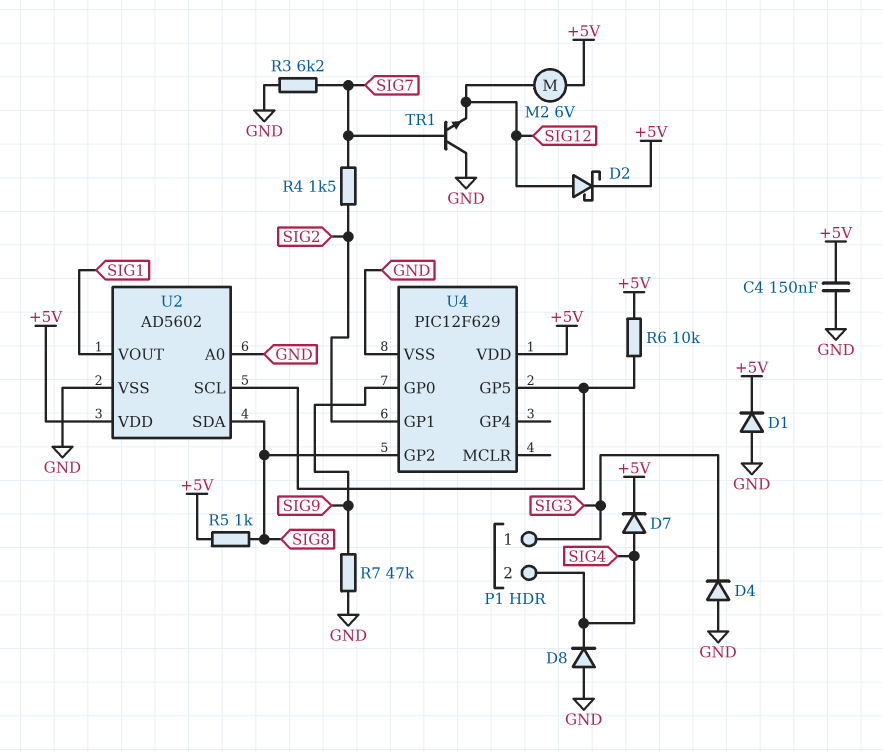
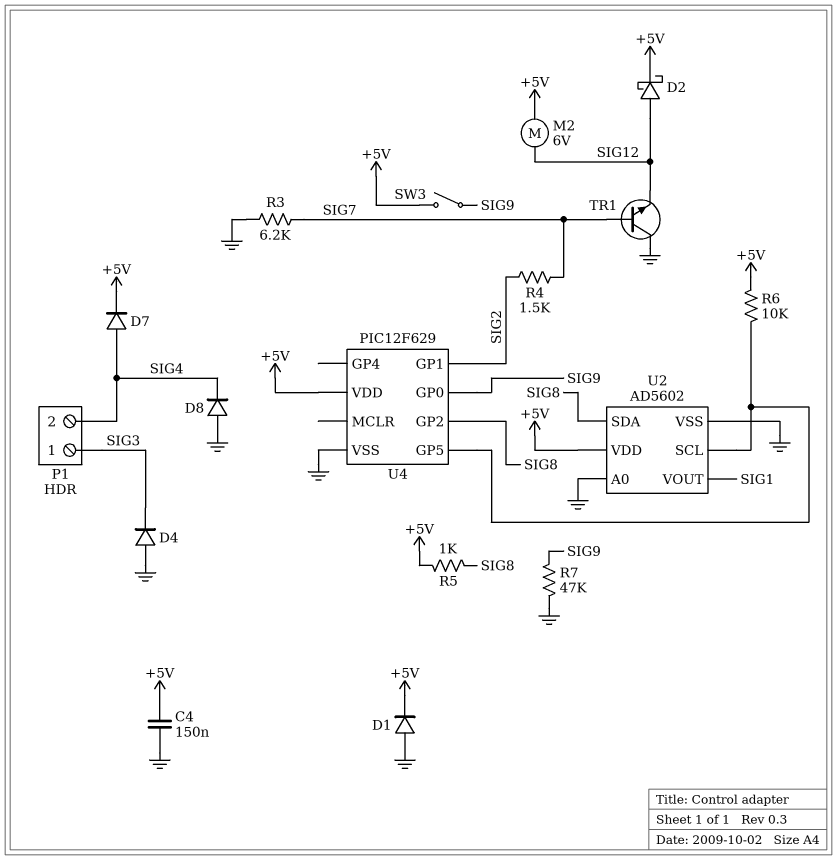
SW3: none -> switch (+5V, SIG9)

